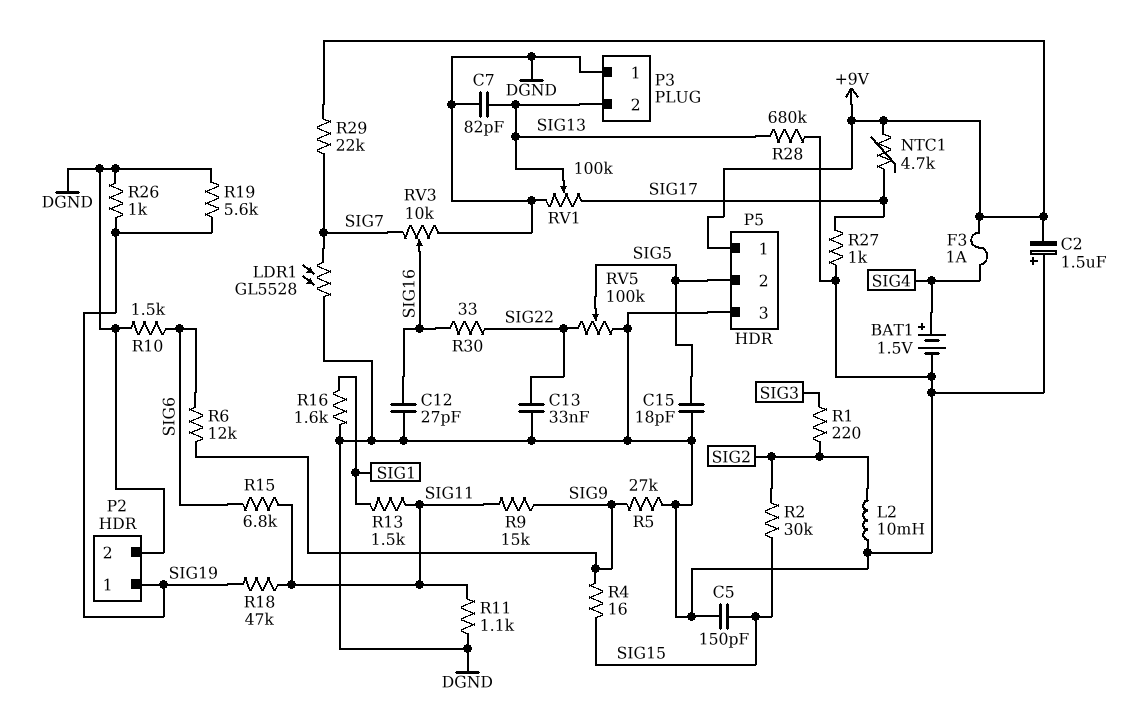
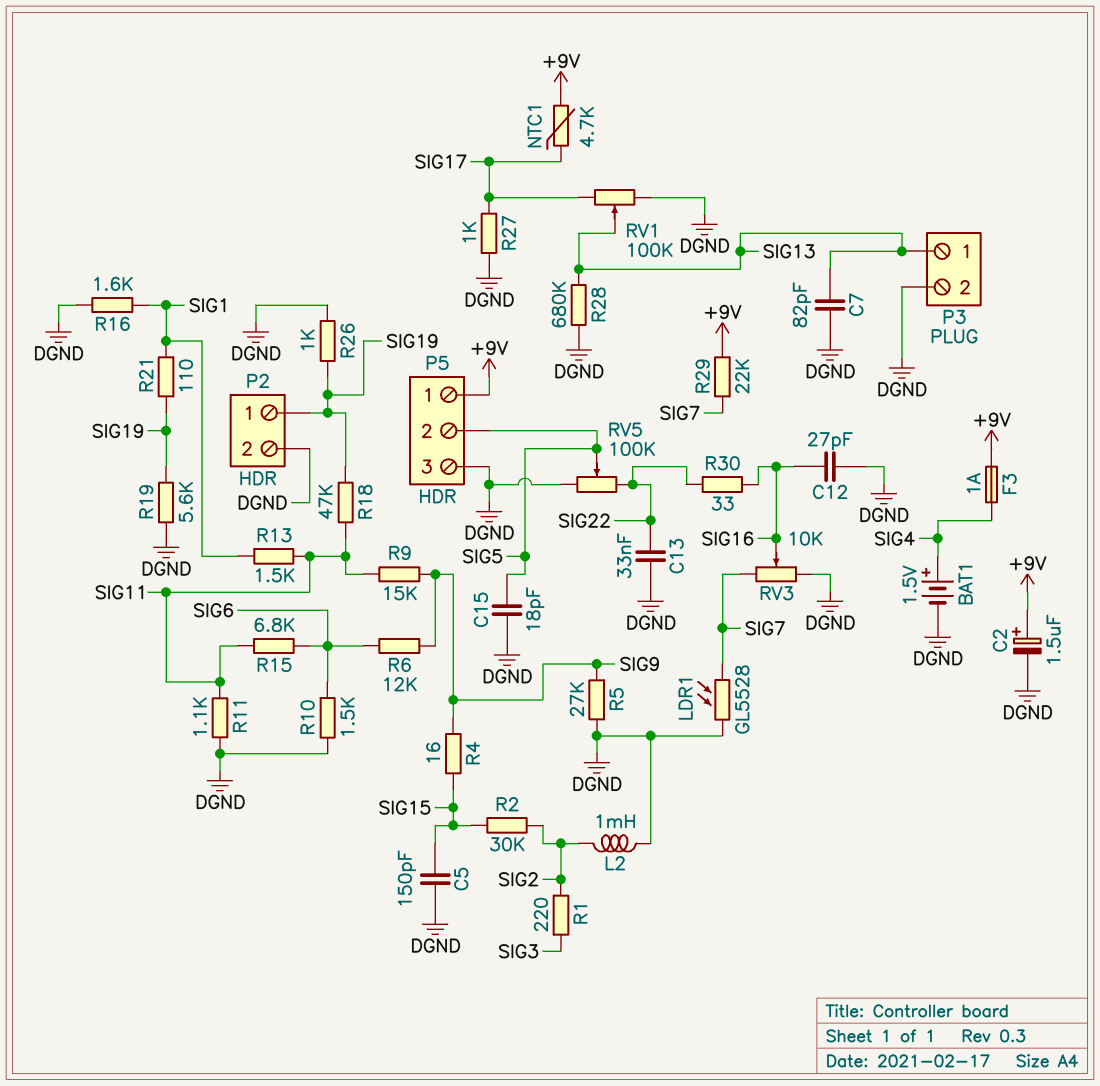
C2: 1.5uF (plus DGND, minus +9V) -> 1.5uF (plus +9V, minus DGND)
L2: 10mH (DGND, SIG2) -> 1mH (DGND, SIG2)
P3 pin 1: DGND -> SIG13
P3 pin 2: SIG13 -> DGND
R21: none -> 110 (SIG1, SIG19)

